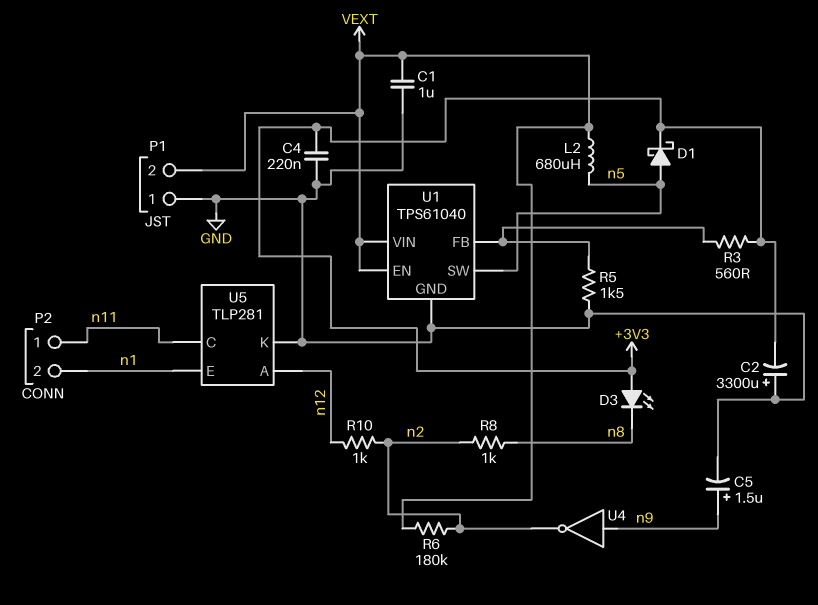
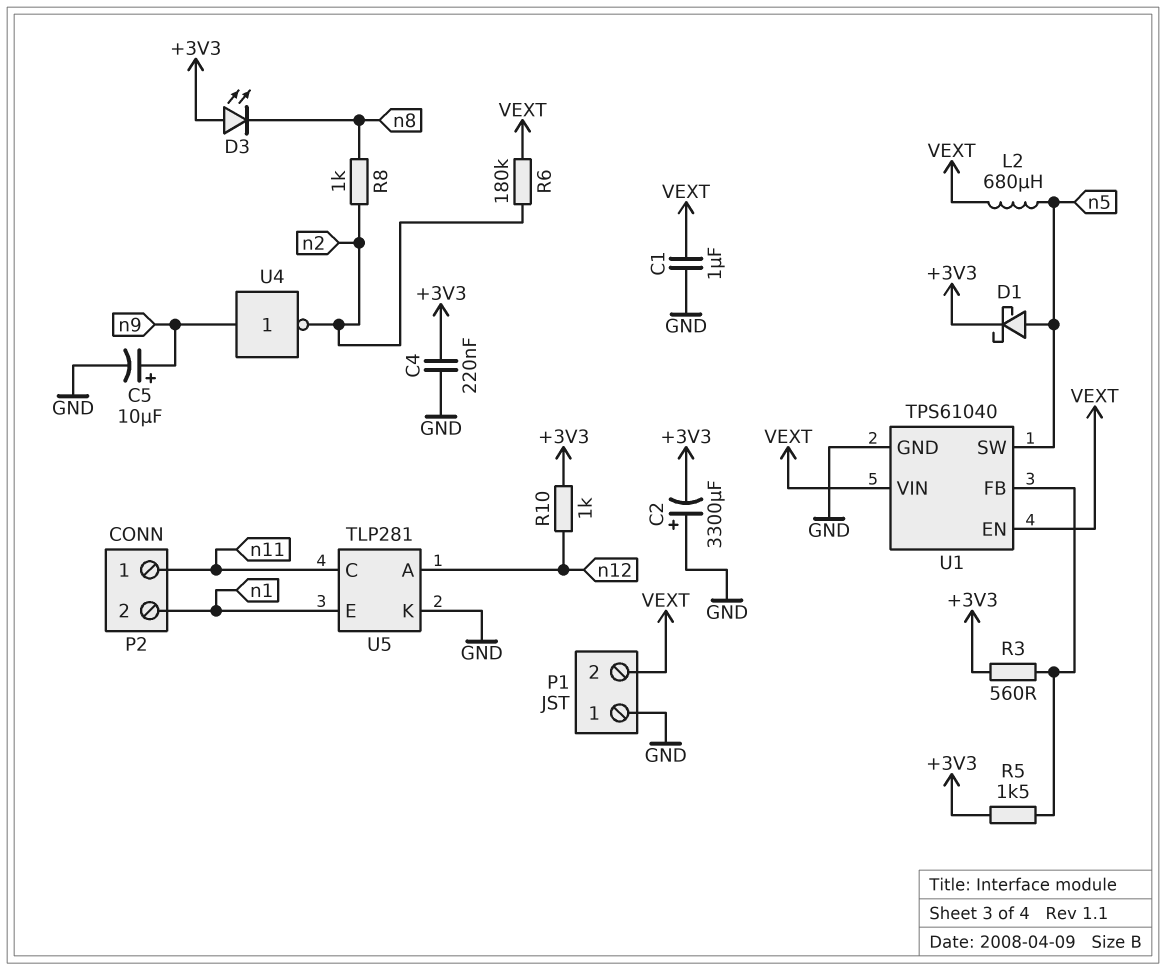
C5: 1.5uF (plus n9, minus GND) -> 10uF (plus n9, minus GND)
R5: 1.5k (GND, U1/FB) -> 1.5k (+3V3, U1/FB)
R10: 1k (n2, n12) -> 1k (+3V3, n12)

